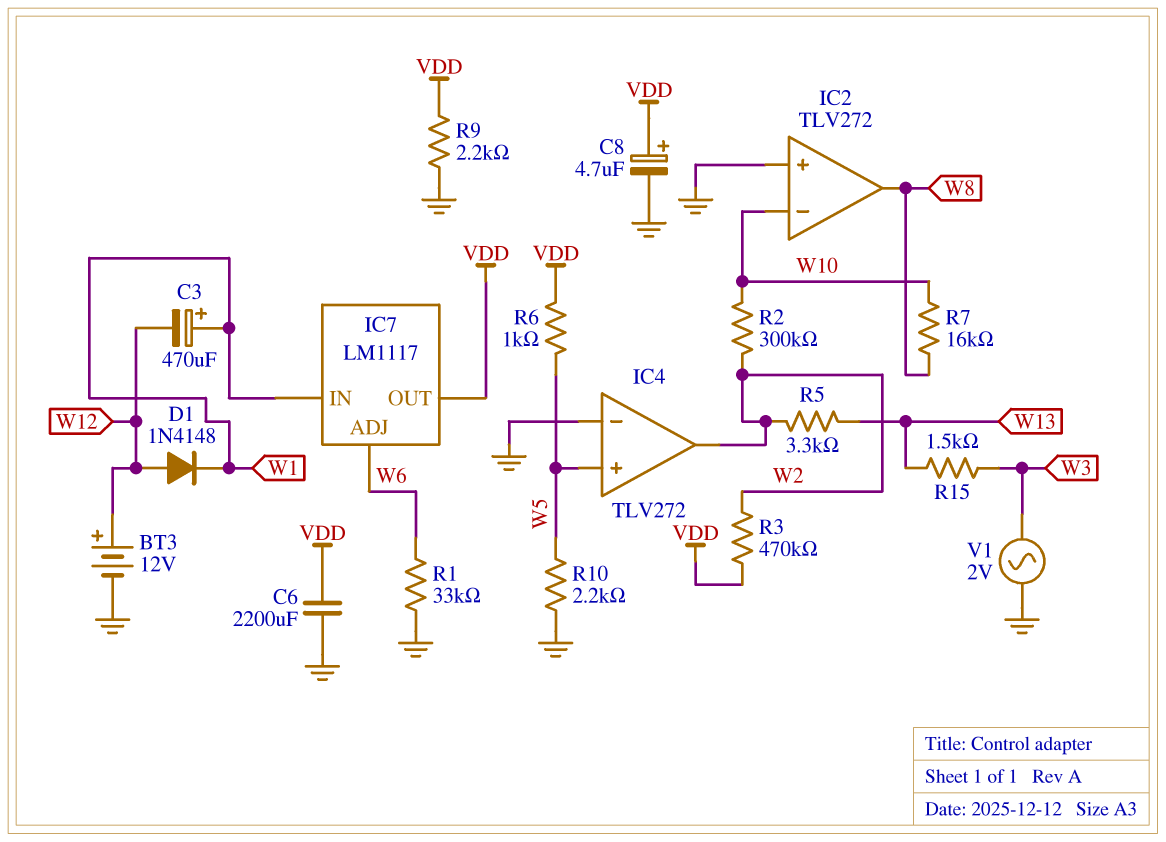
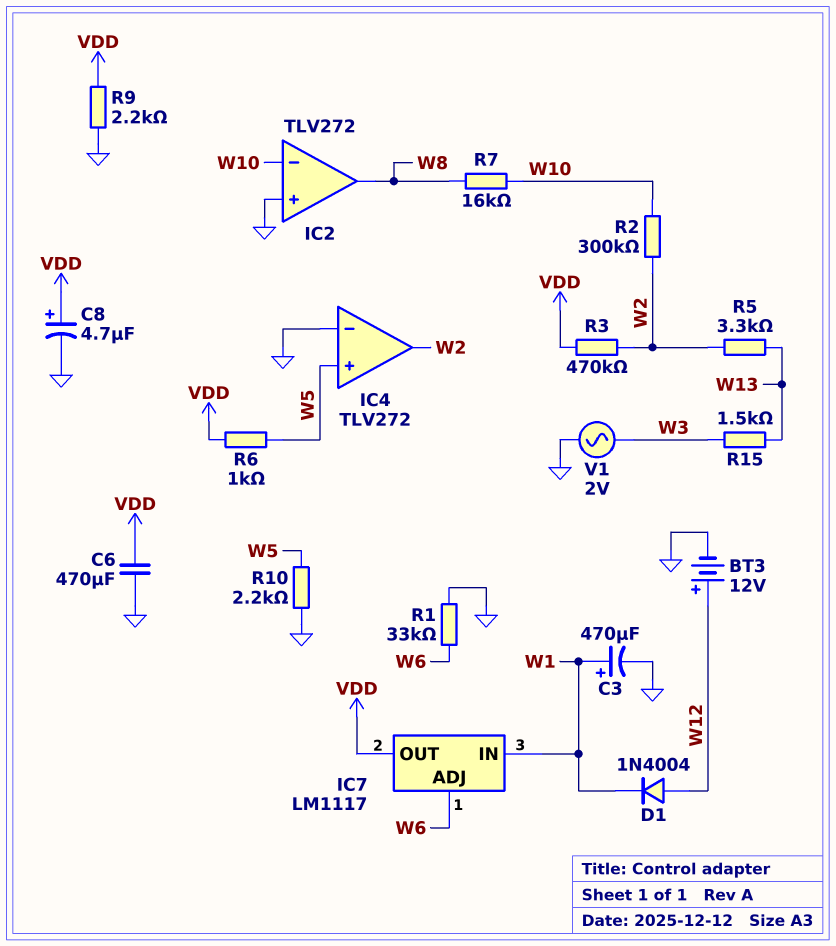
C3: 470uF (plus W1, minus W12) -> 470uF (plus W1, minus GND)
C6: 2200uF (GND, VDD) -> 470uF (GND, VDD)
D1: diode 1N4148 (A W12, K W1) -> diode 1N4004 (A W12, K W1)

